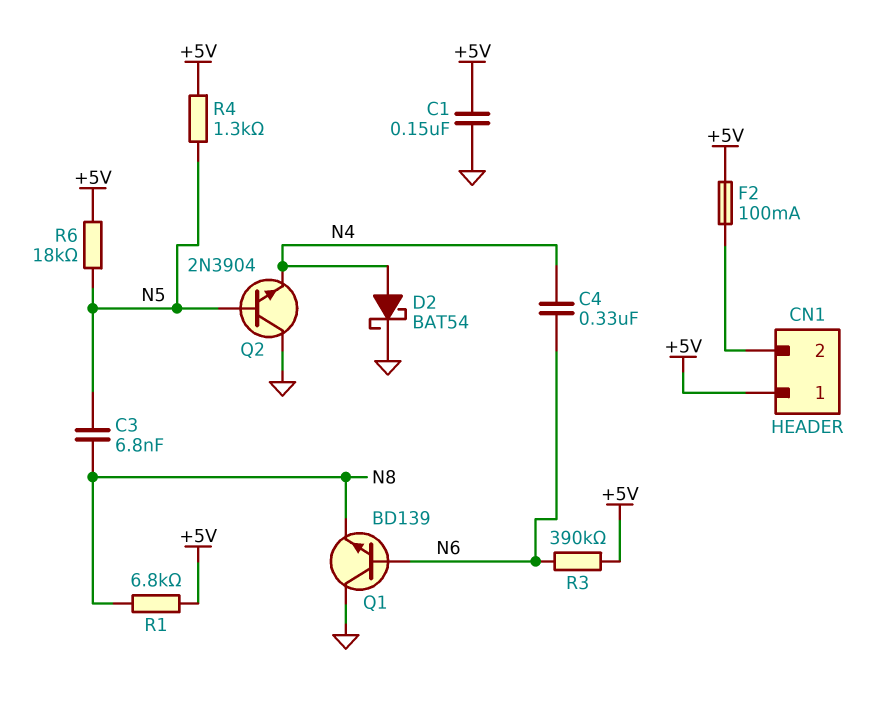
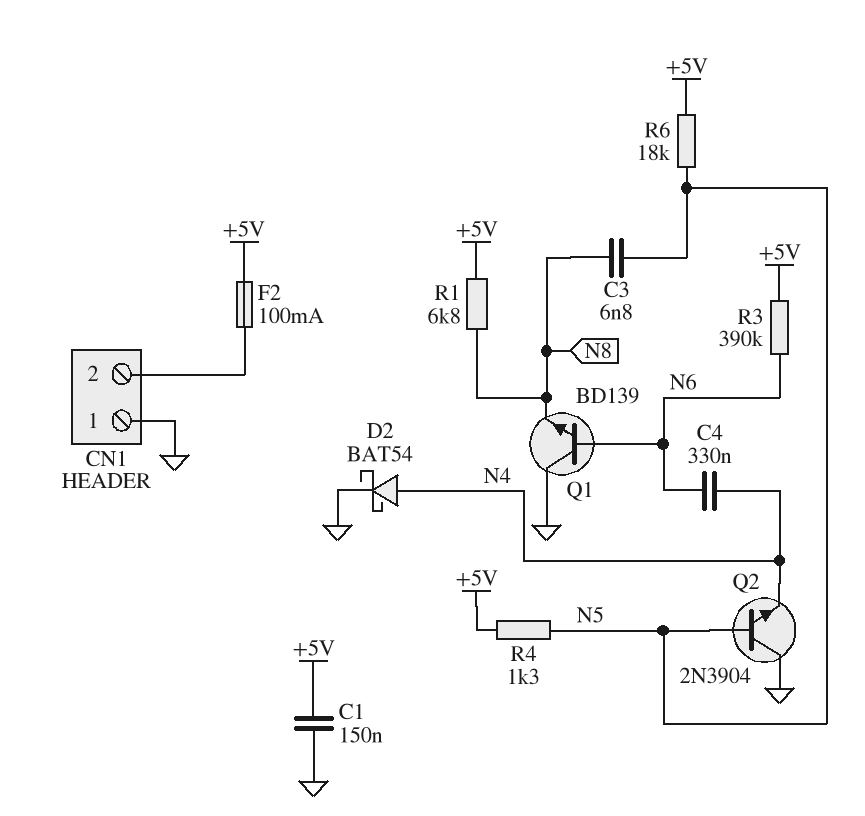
CN1 pin 1: +5V -> GND

